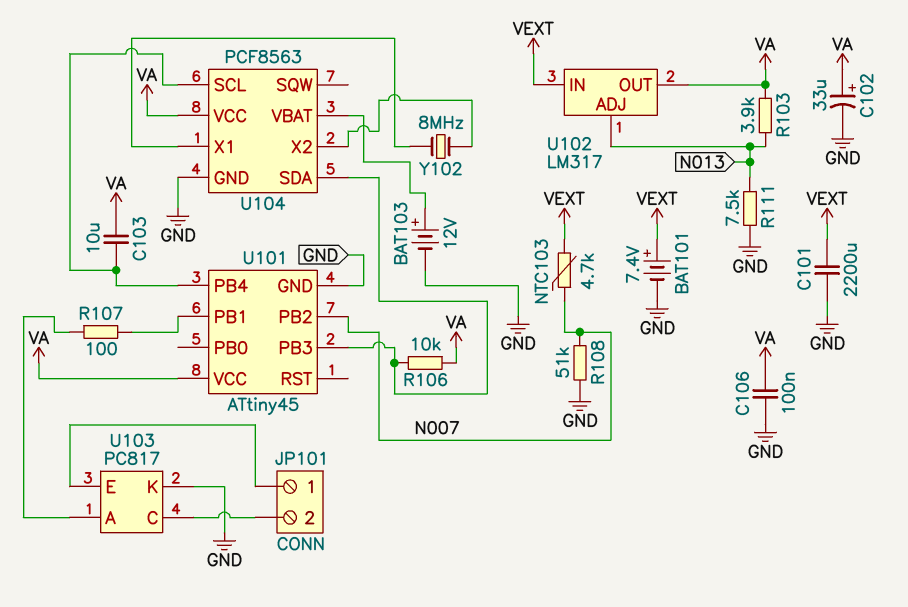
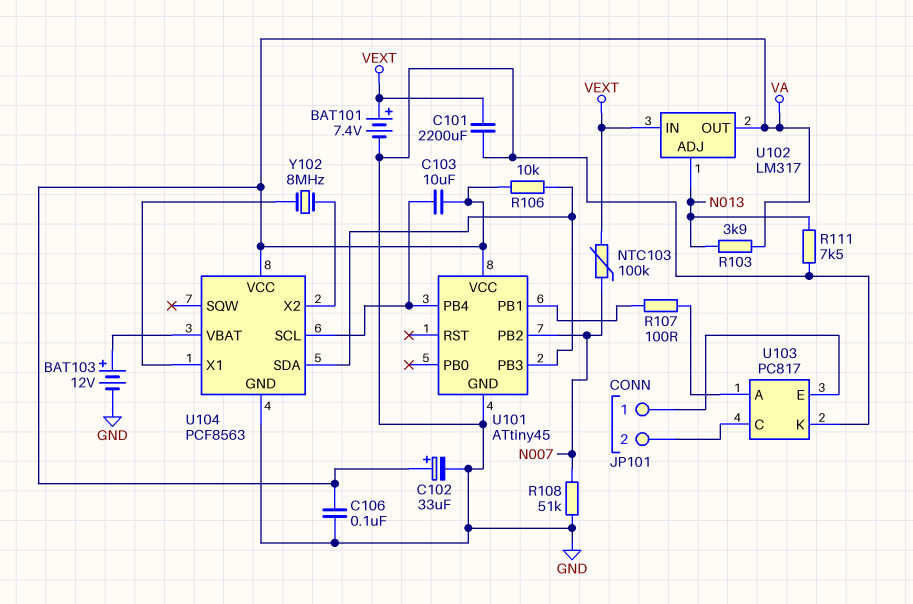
NTC103: 4.7k (N007, VEXT) -> 100k (N007, VEXT)

